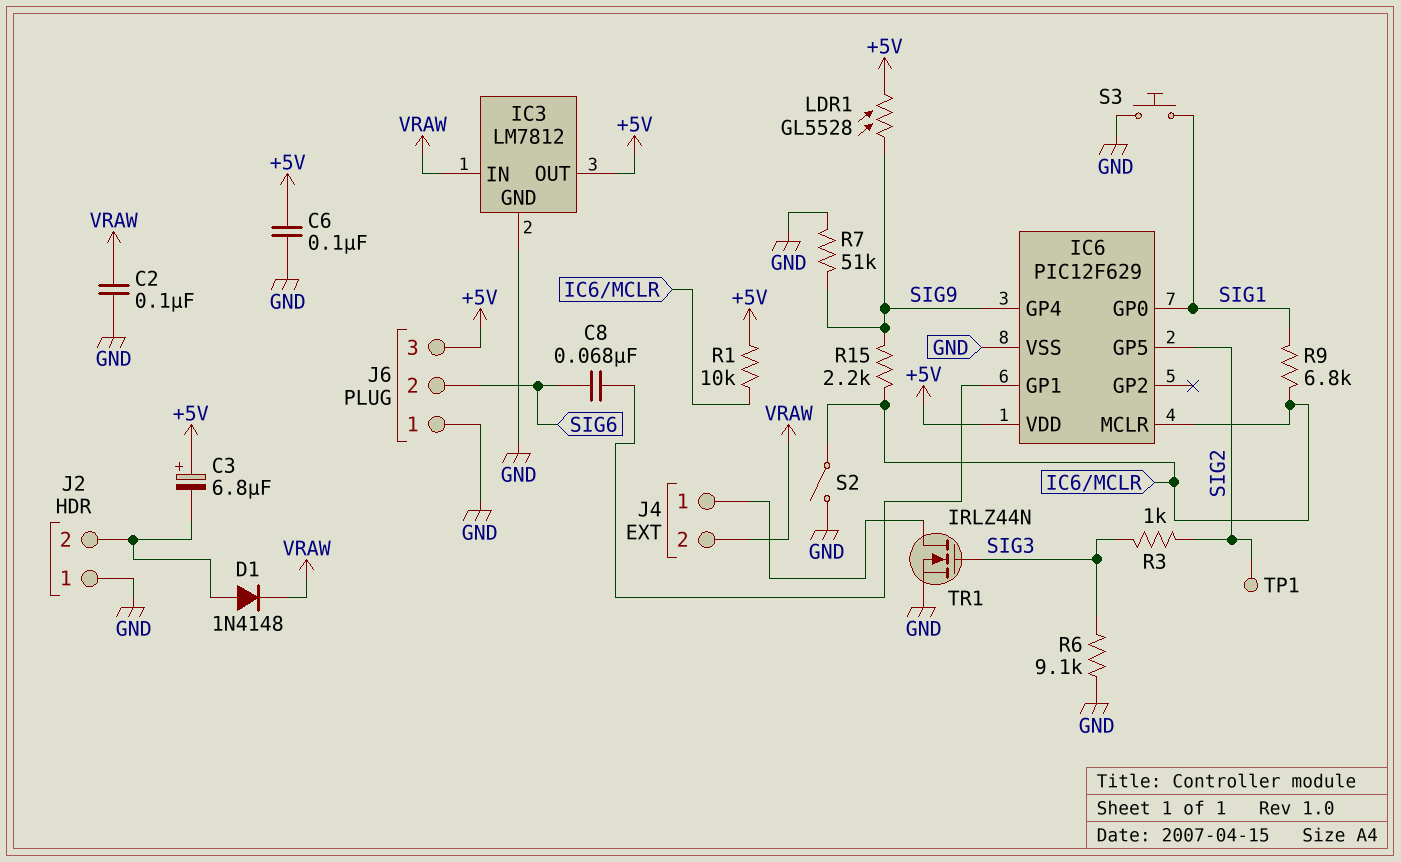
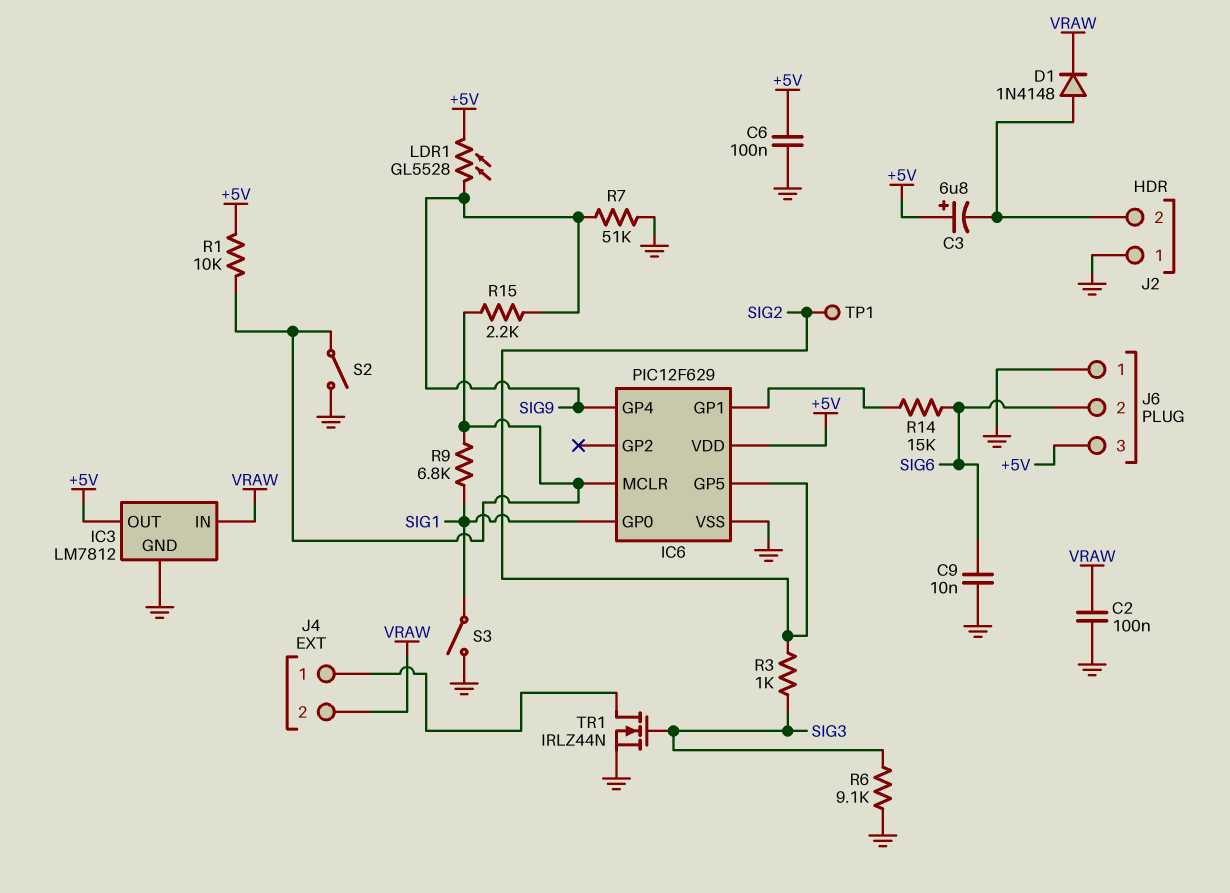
C8: 68nF (IC6/GP1, SIG6) -> none
C9: none -> 10nF (GND, SIG6)
R14: none -> 15k (IC6/GP1, SIG6)
S3: button (GND, SIG1) -> switch (GND, SIG1)

